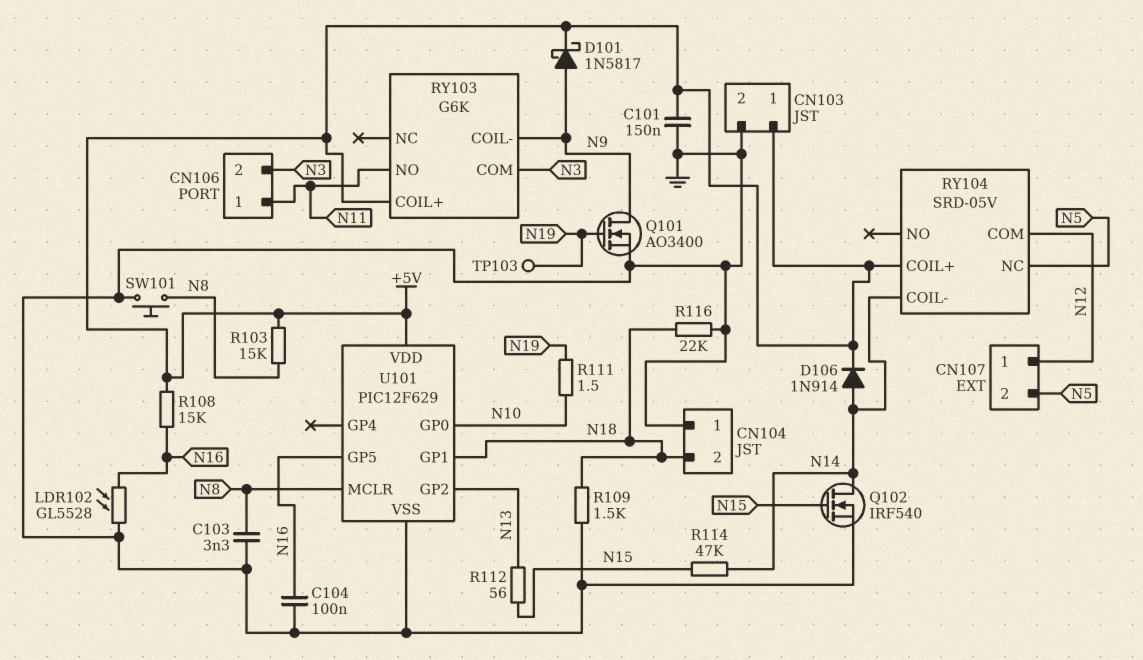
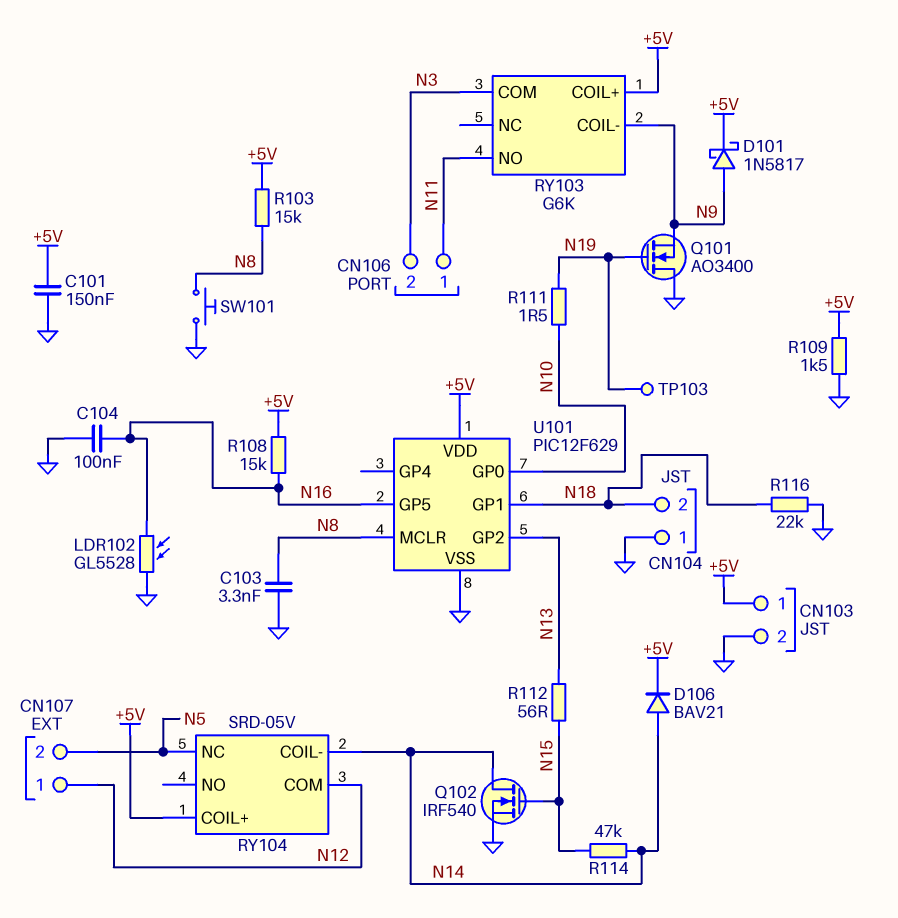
D106: diode 1N914 (A N14, K +5V) -> diode BAV21 (A N14, K +5V)
Q101: NMOS AO3400 (G N19, D N9, S GND) -> NMOS AO3400 (G N19, D GND, S N9)
R109: 1.5k (GND, N18) -> 1.5k (+5V, GND)

